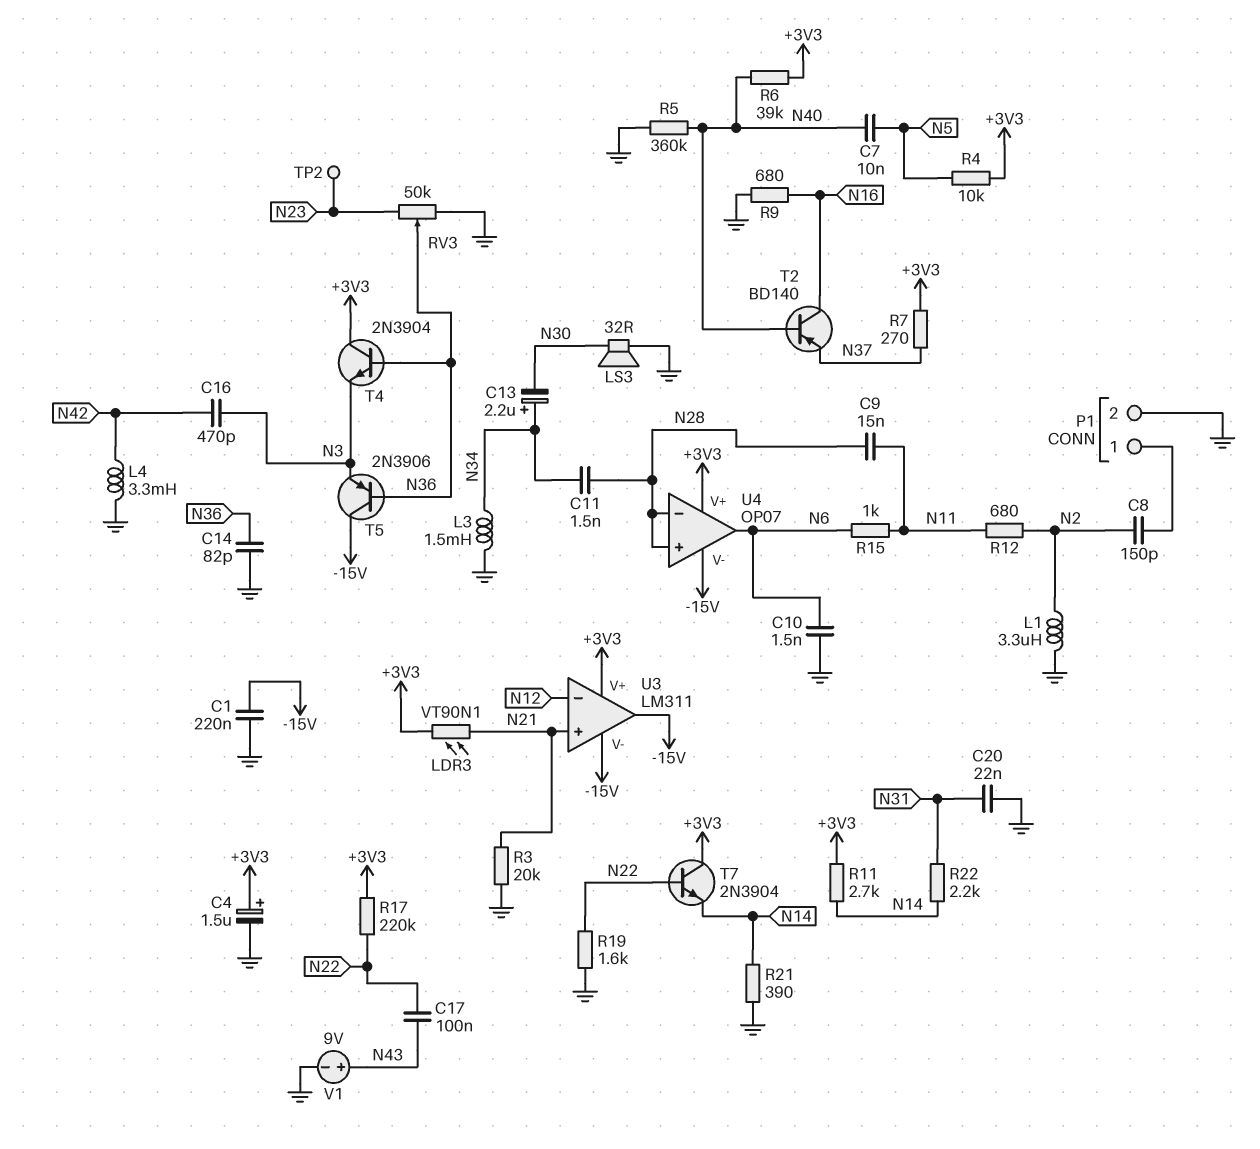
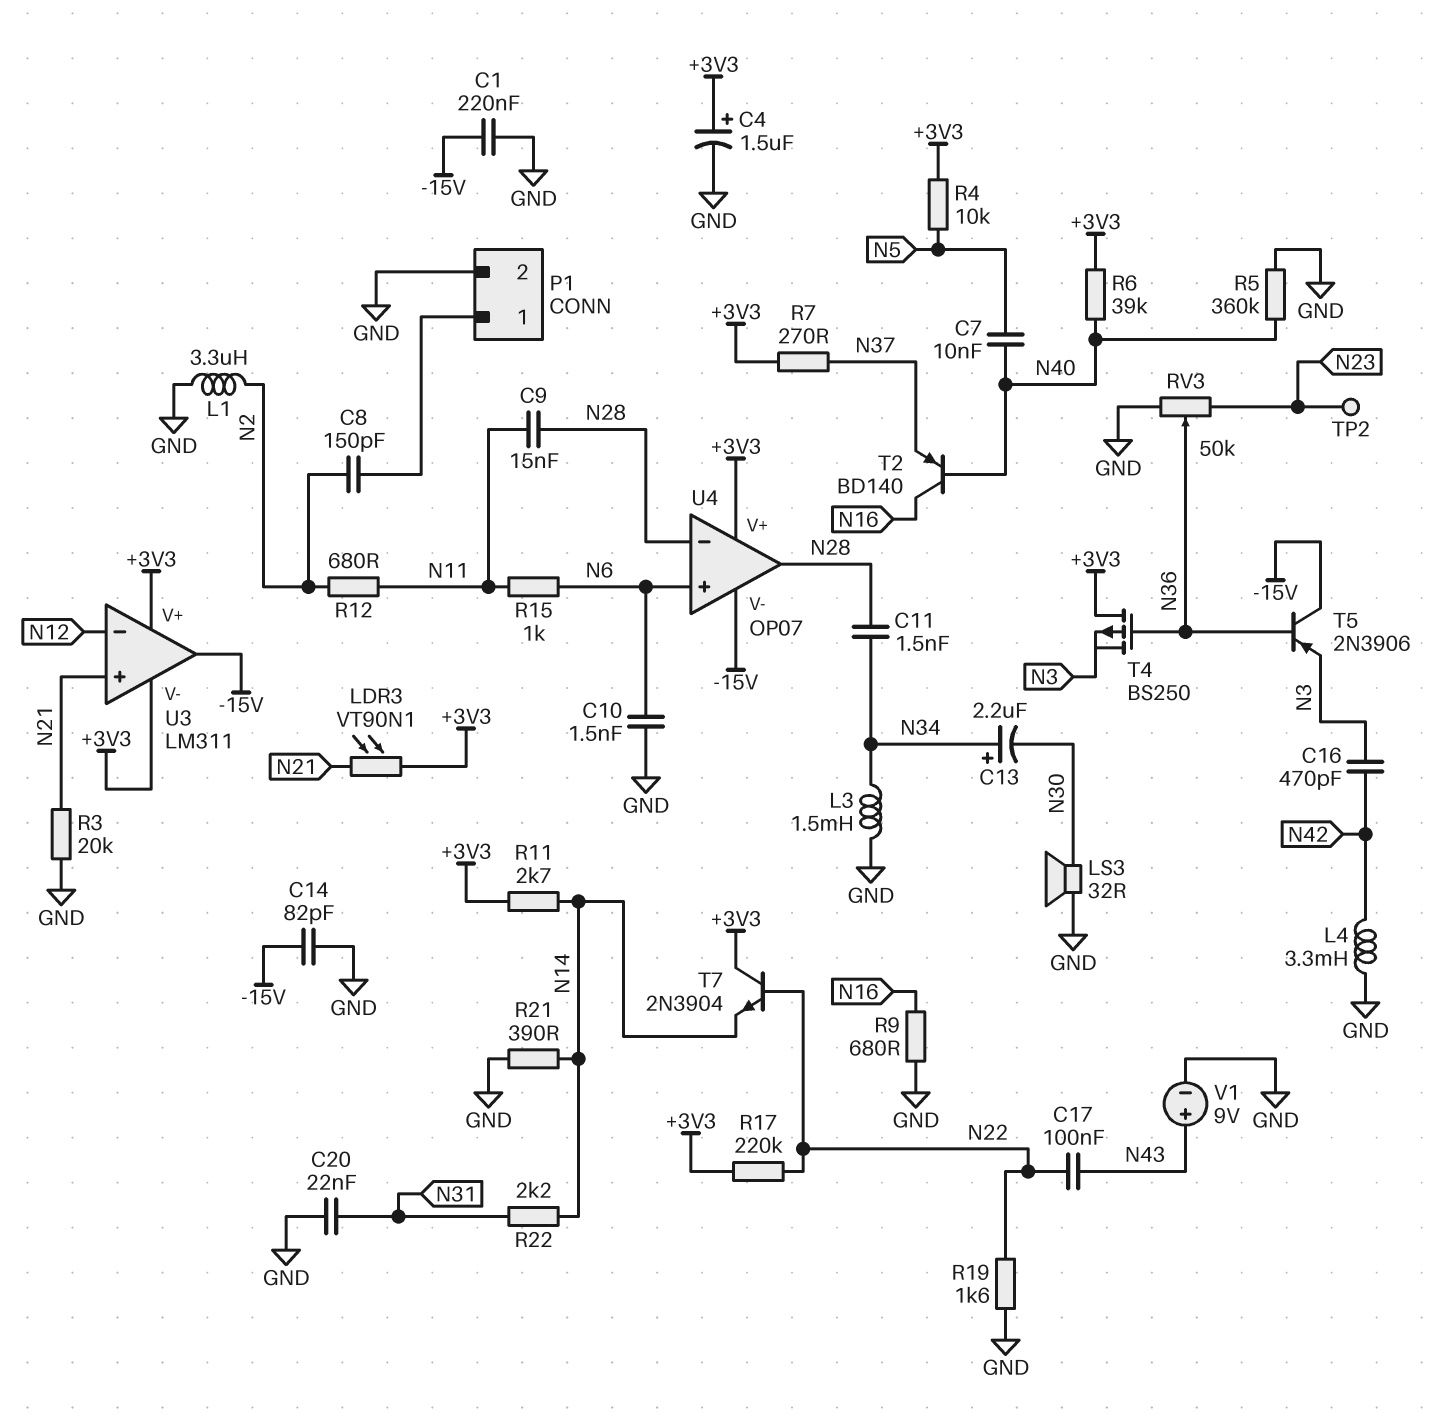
C14: 82pF (GND, N36) -> 82pF (-15V, GND)
T4: NPN 2N3904 (B N36, C +3V3, E N3) -> PMOS BS250 (G N36, D +3V3, S N3)
U3 pin V-: -15V -> +3V3
U4 pin in+: N28 -> N6
U4 pin out: N6 -> N28

